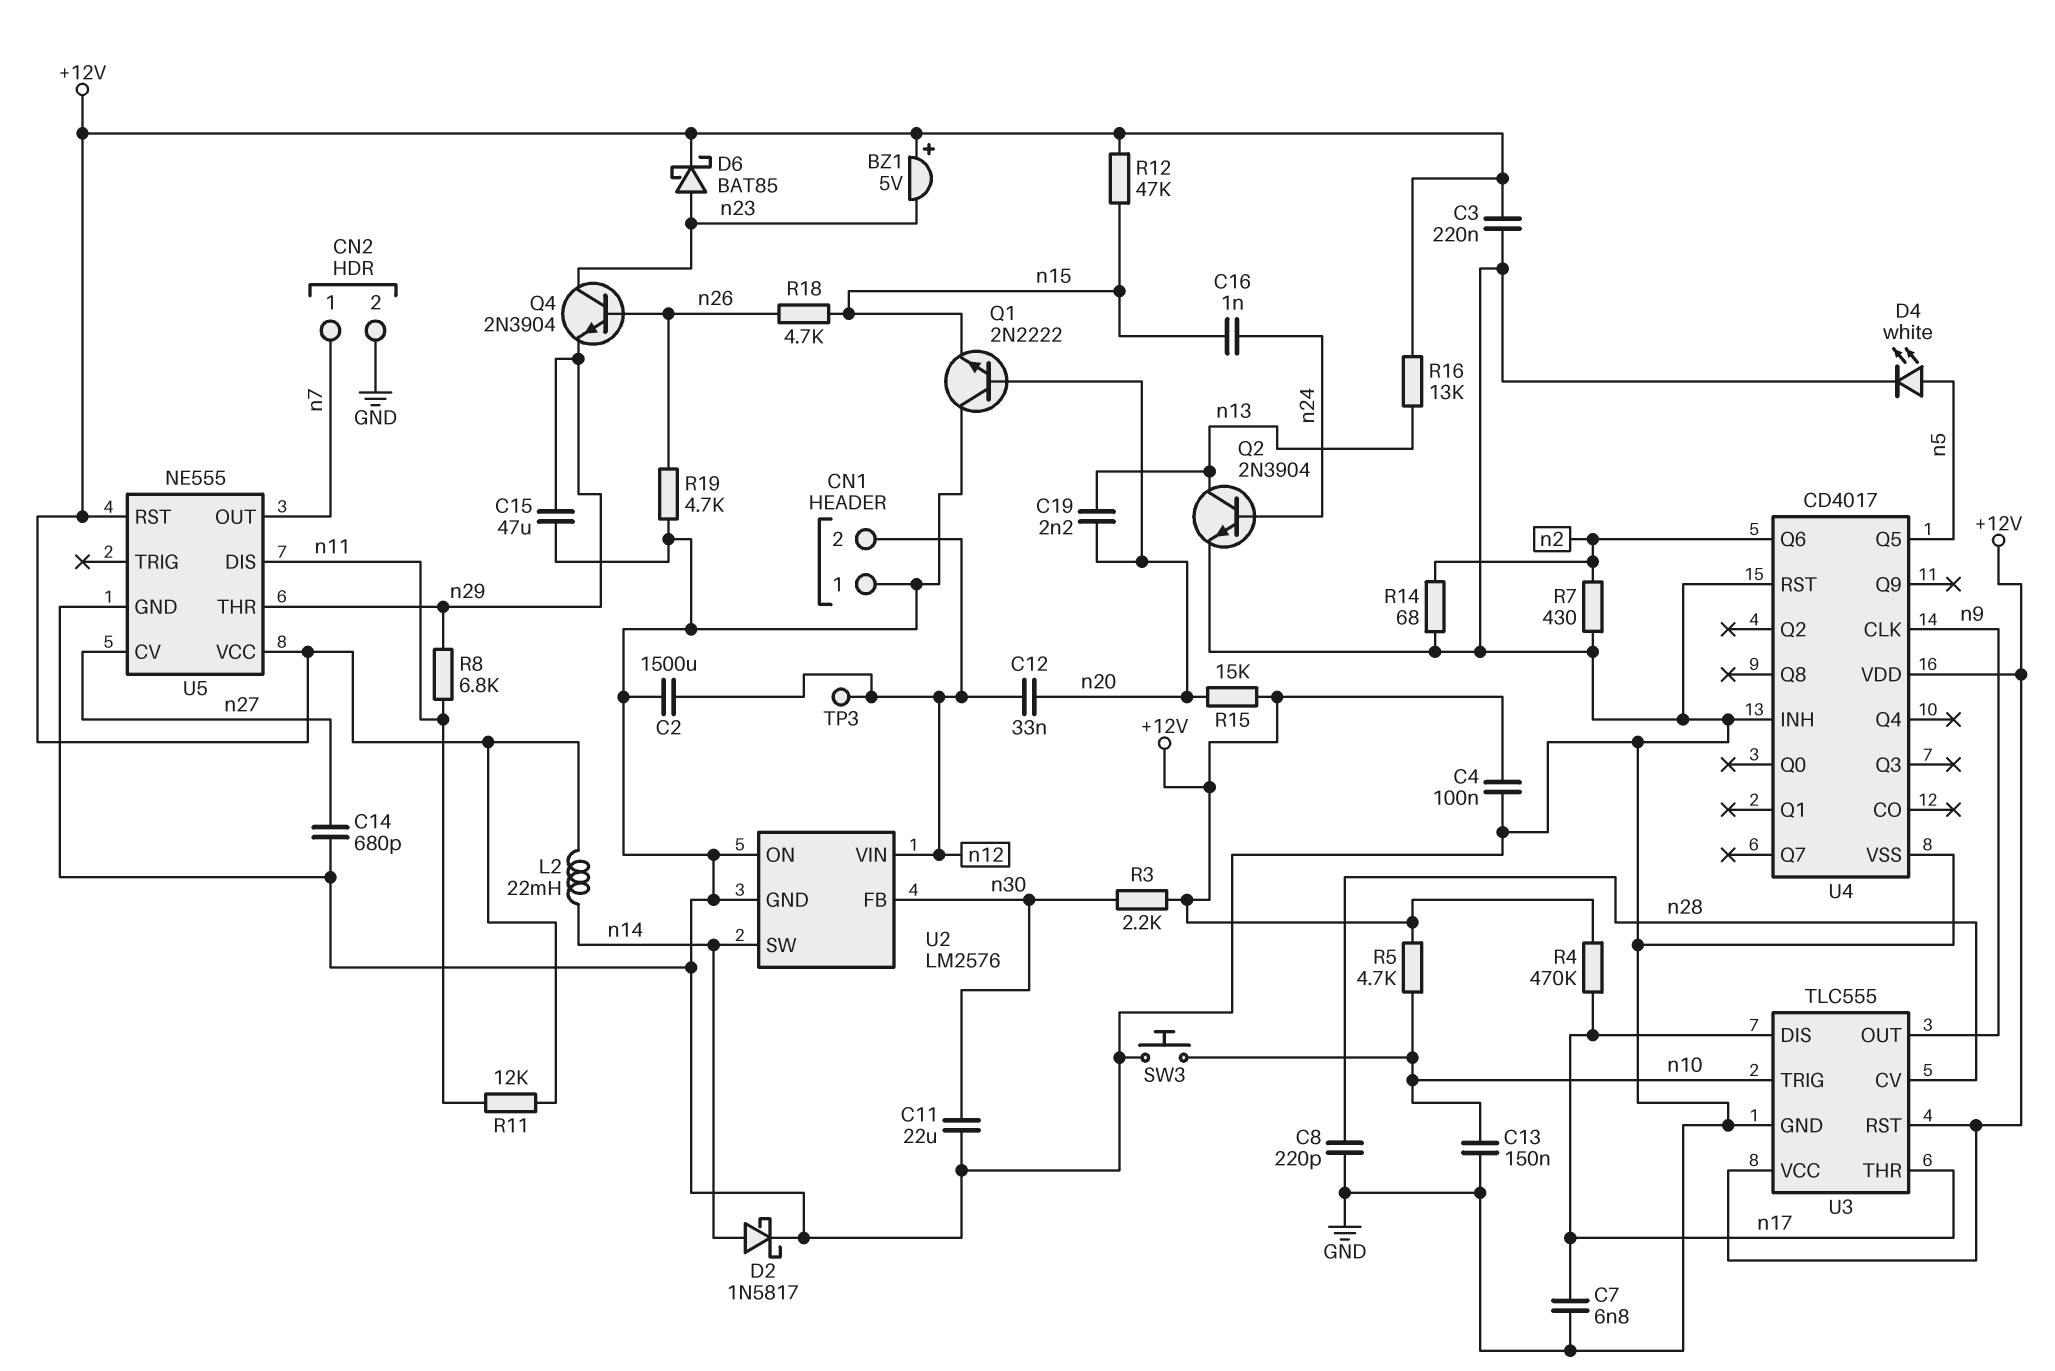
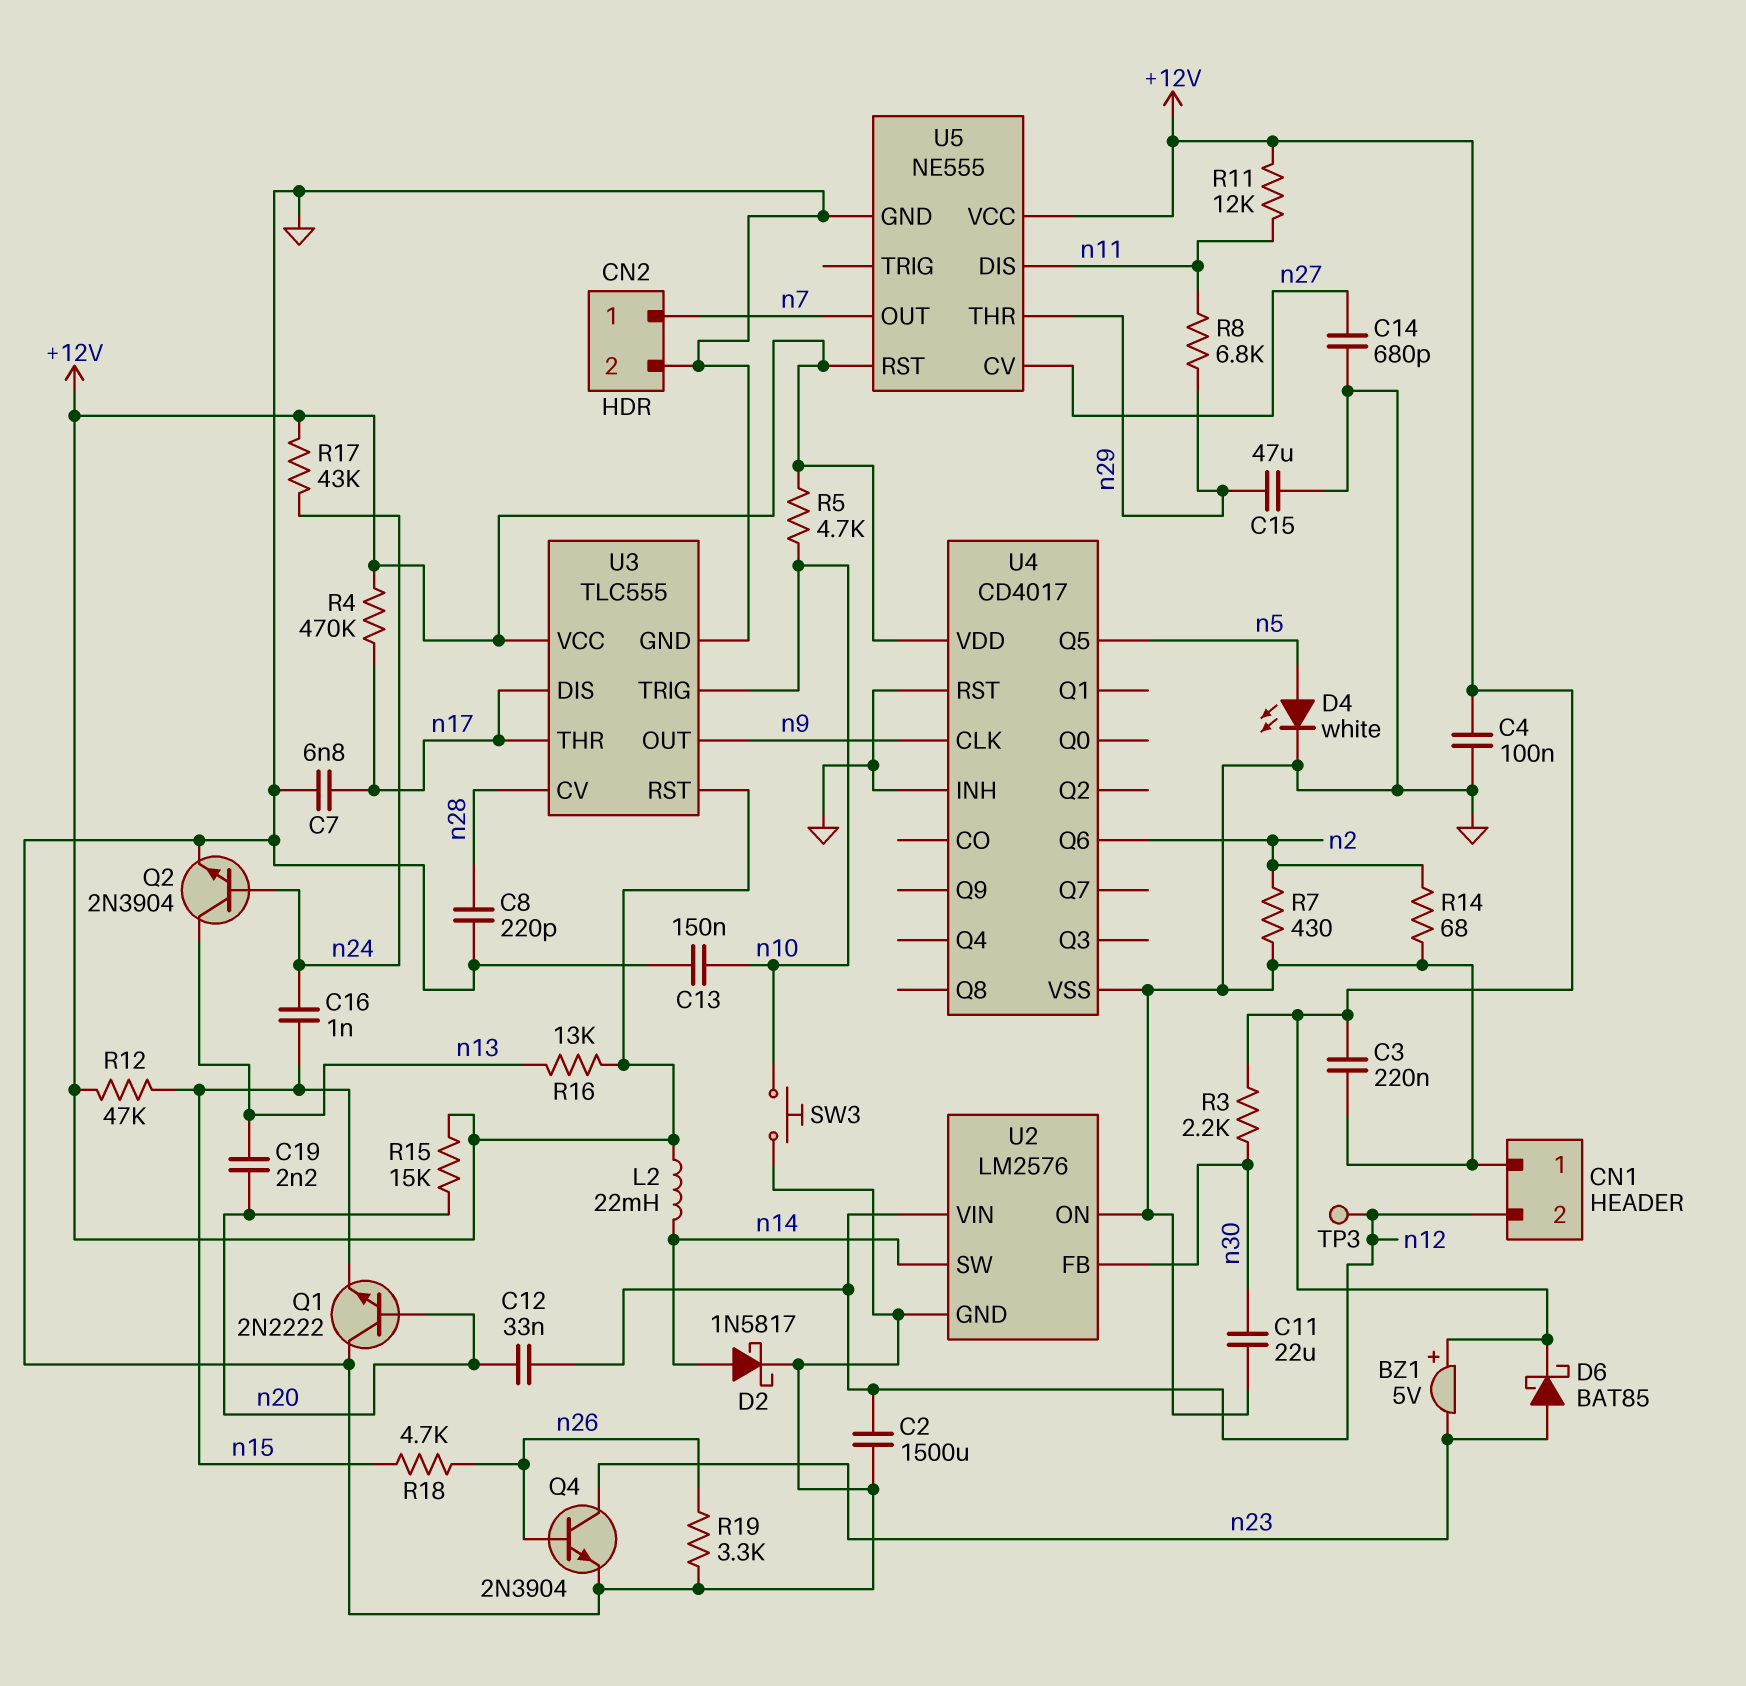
Q4: NPN 2N3904 (B n26, C n23, E n29) -> NPN 2N3904 (B n26, C n23, E GND)
R17: none -> 43k (+12V, n24)
R19: 4.7k (GND, n26) -> 3.3k (GND, n26)

